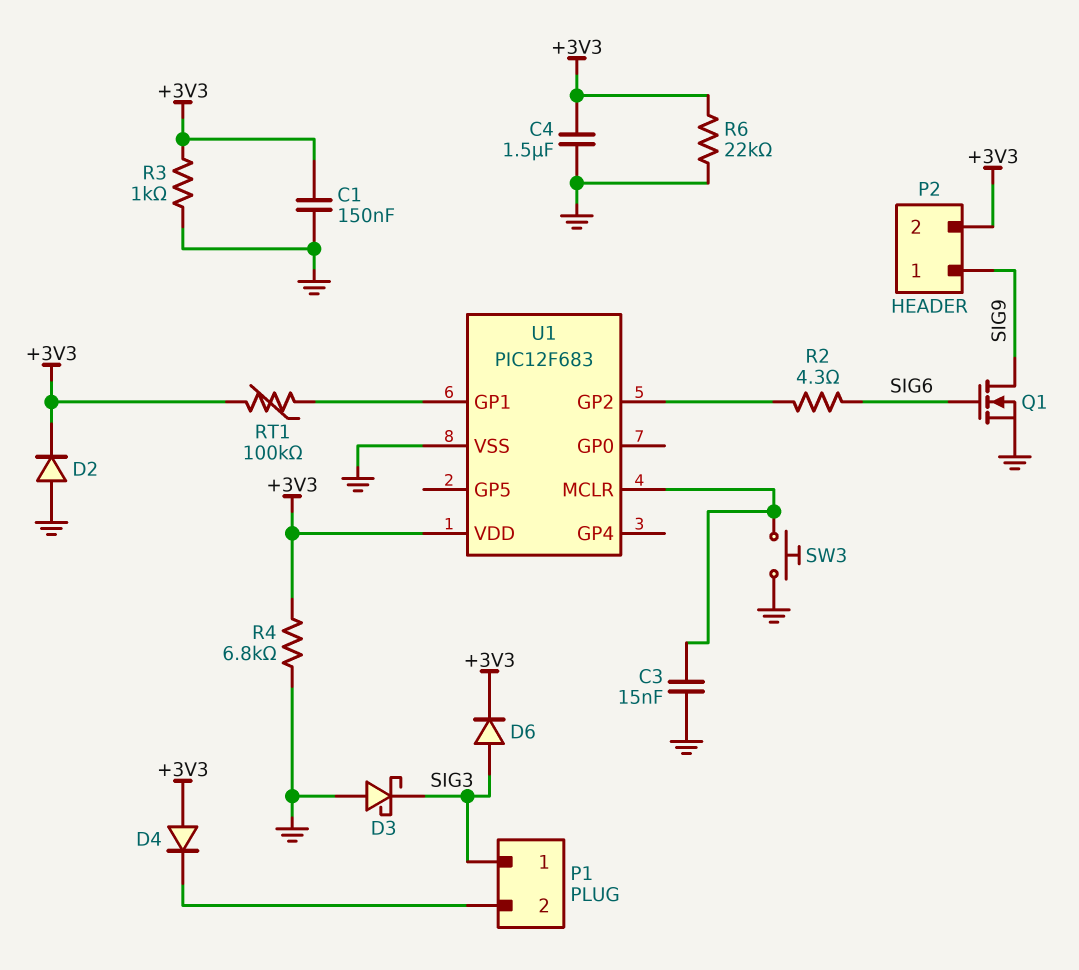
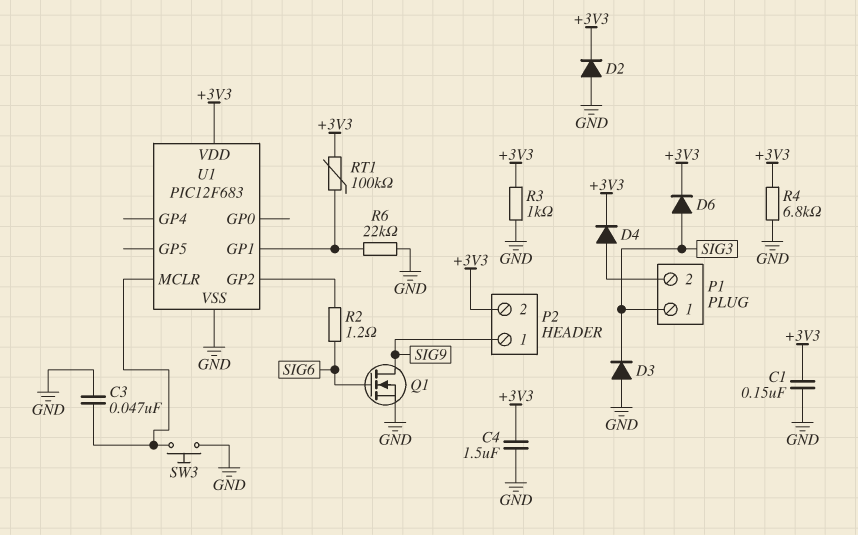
C3: 15nF (GND, U1/MCLR) -> 47nF (GND, U1/MCLR)
D3: schottky (A GND, K SIG3) -> diode (A GND, K SIG3)
D4: diode (A +3V3, K P1/2) -> diode (A P1/2, K +3V3)
R2: 4.3 (SIG6, U1/GP2) -> 1.2 (SIG6, U1/GP2)
R6: 22k (+3V3, GND) -> 22k (GND, U1/GP1)

